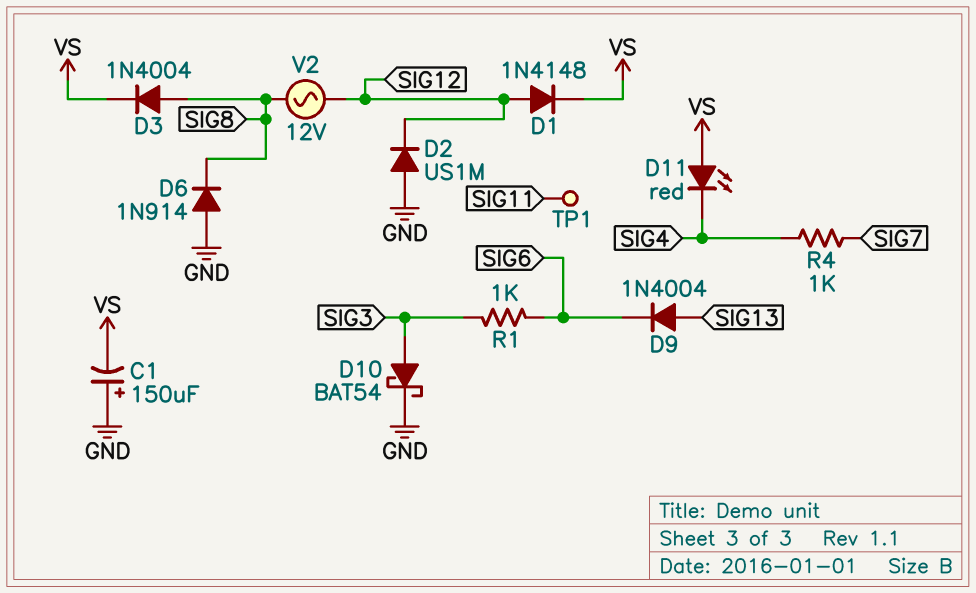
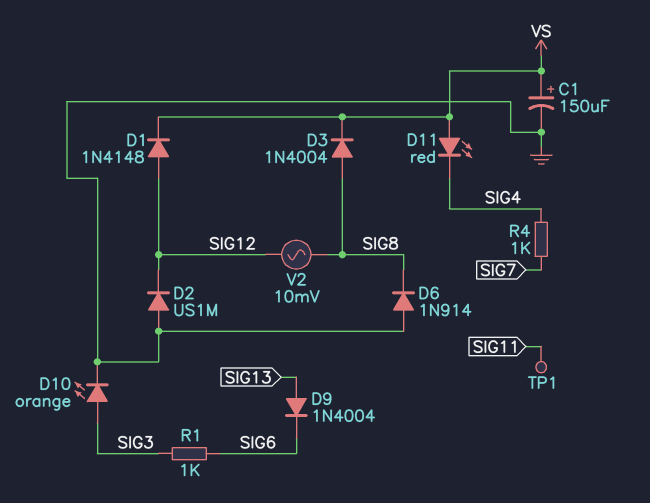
C1: 150uF (plus GND, minus VS) -> 150uF (plus VS, minus GND)
D10: schottky BAT54 (A SIG3, K GND) -> LED orange (A SIG3, K GND)
V2: AC 12V (SIG8, SIG12) -> AC 10mV (SIG8, SIG12)

